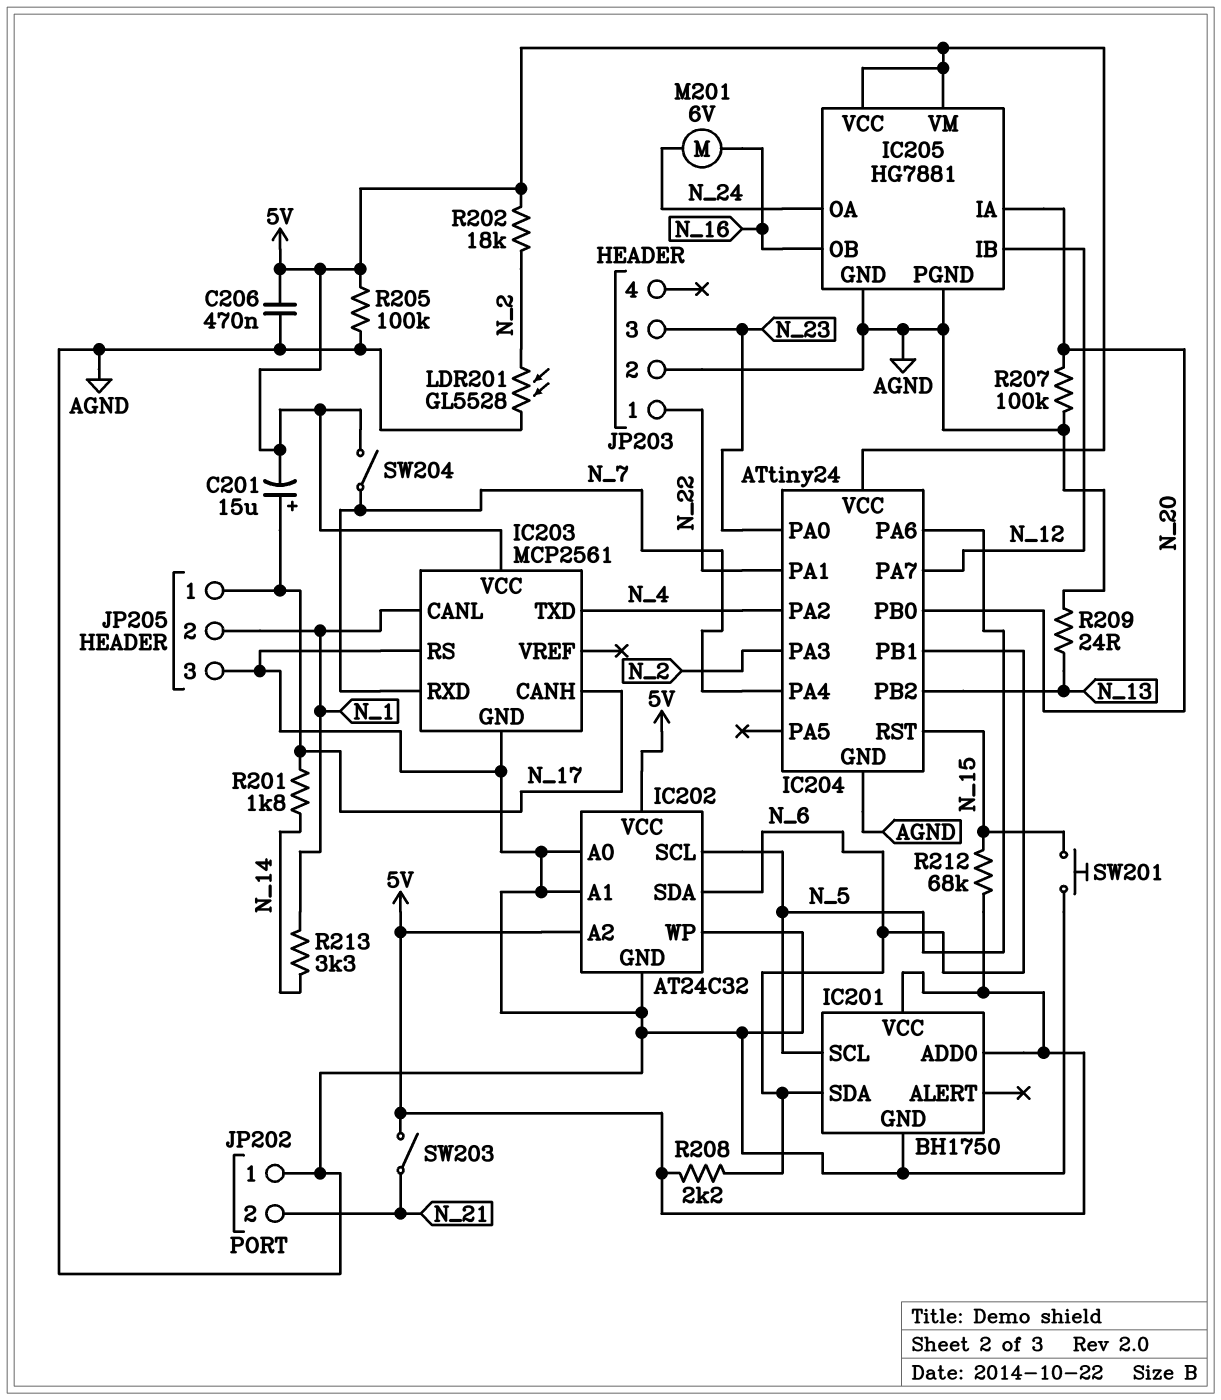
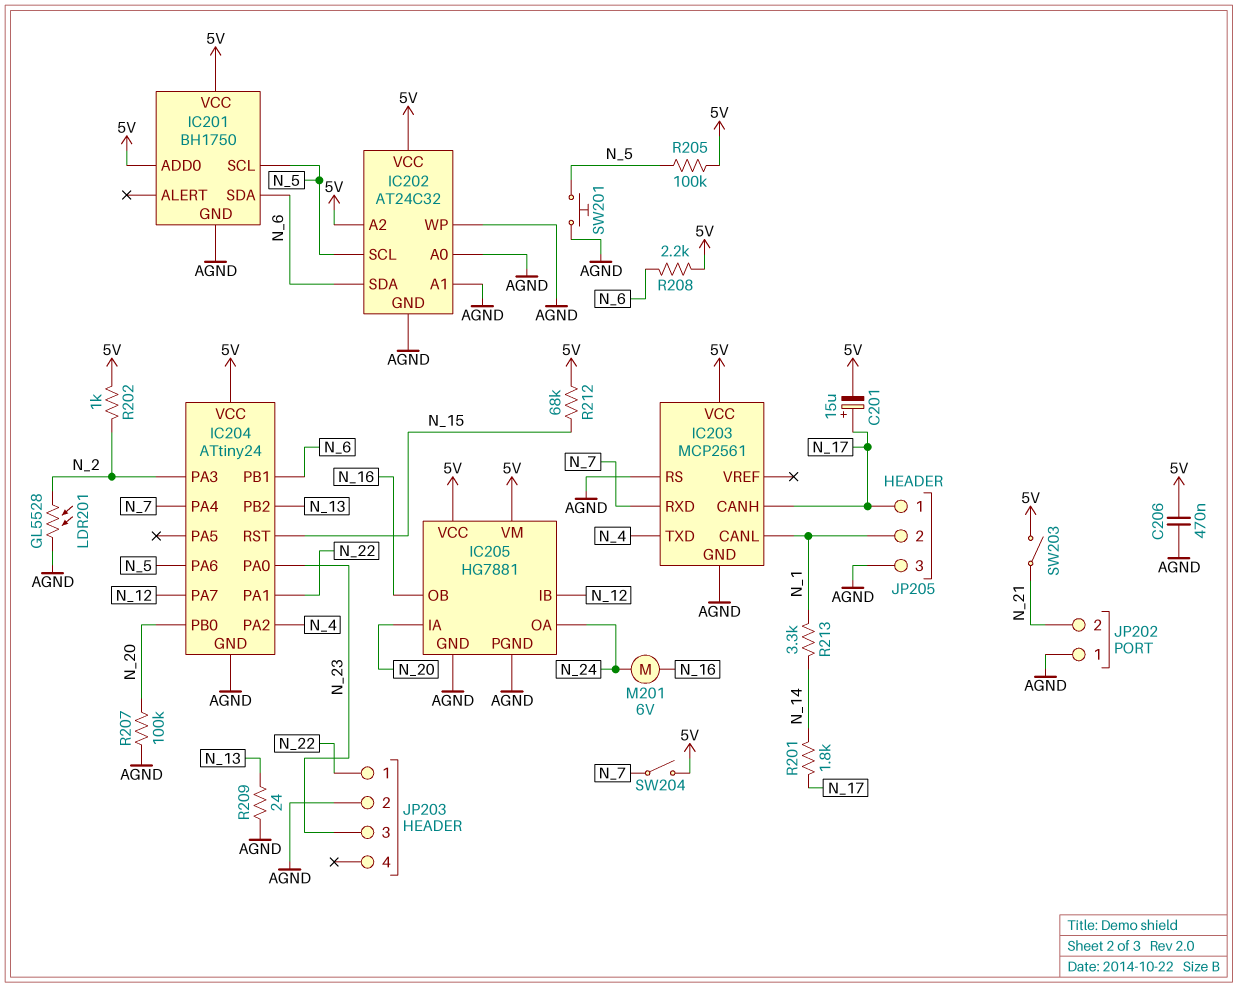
R202: 18k (5V, N_2) -> 1k (5V, N_2)
R205: 100k (5V, AGND) -> 100k (5V, N_5)
SW201: button (AGND, N_15) -> button (AGND, N_5)

